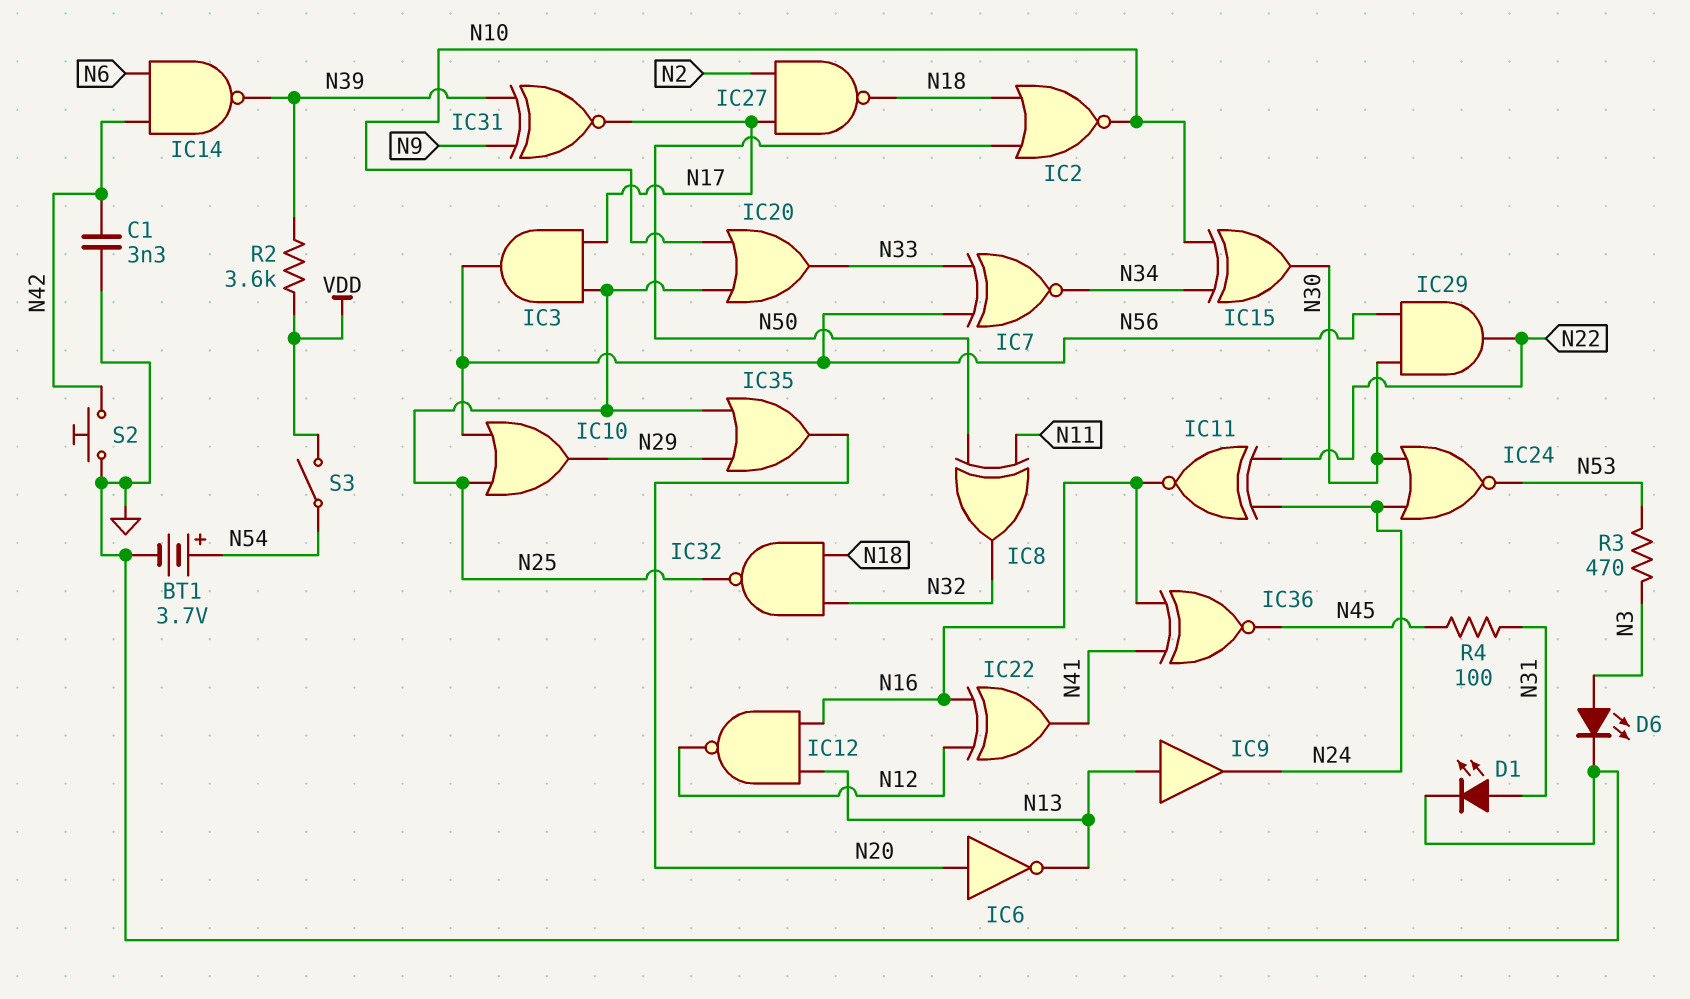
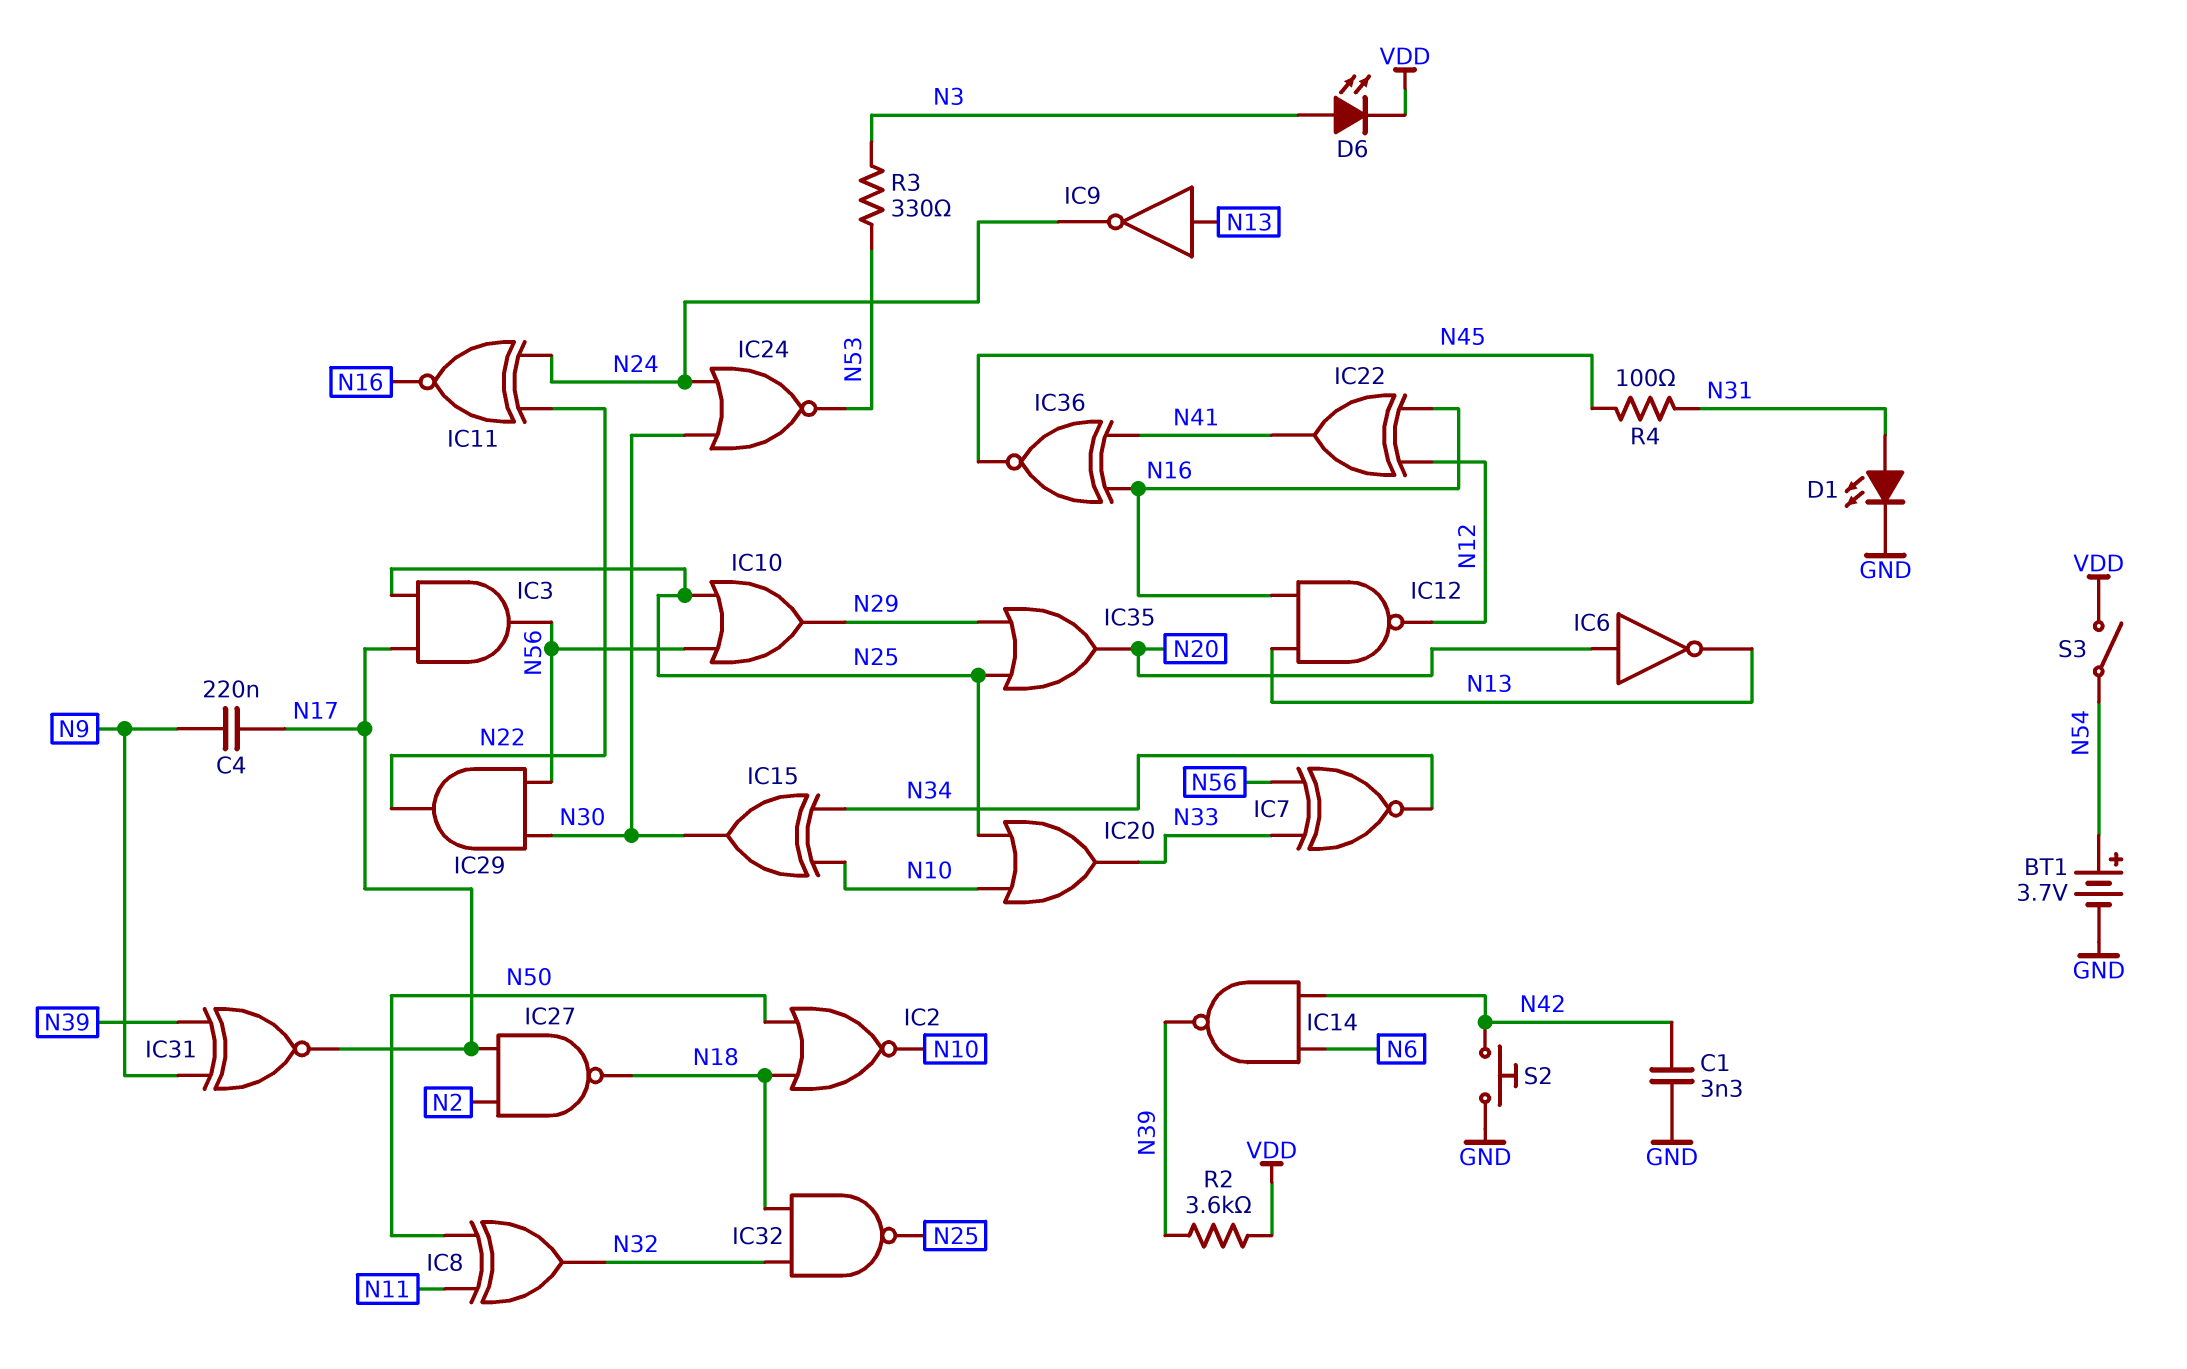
C4: none -> 220nF (N9, N17)
D6: LED (A N3, K GND) -> LED (A N3, K VDD)
IC9: buffer (in N13, out N24) -> NOT (in N13, out N24)
R3: 470 (N3, N53) -> 330 (N3, N53)

